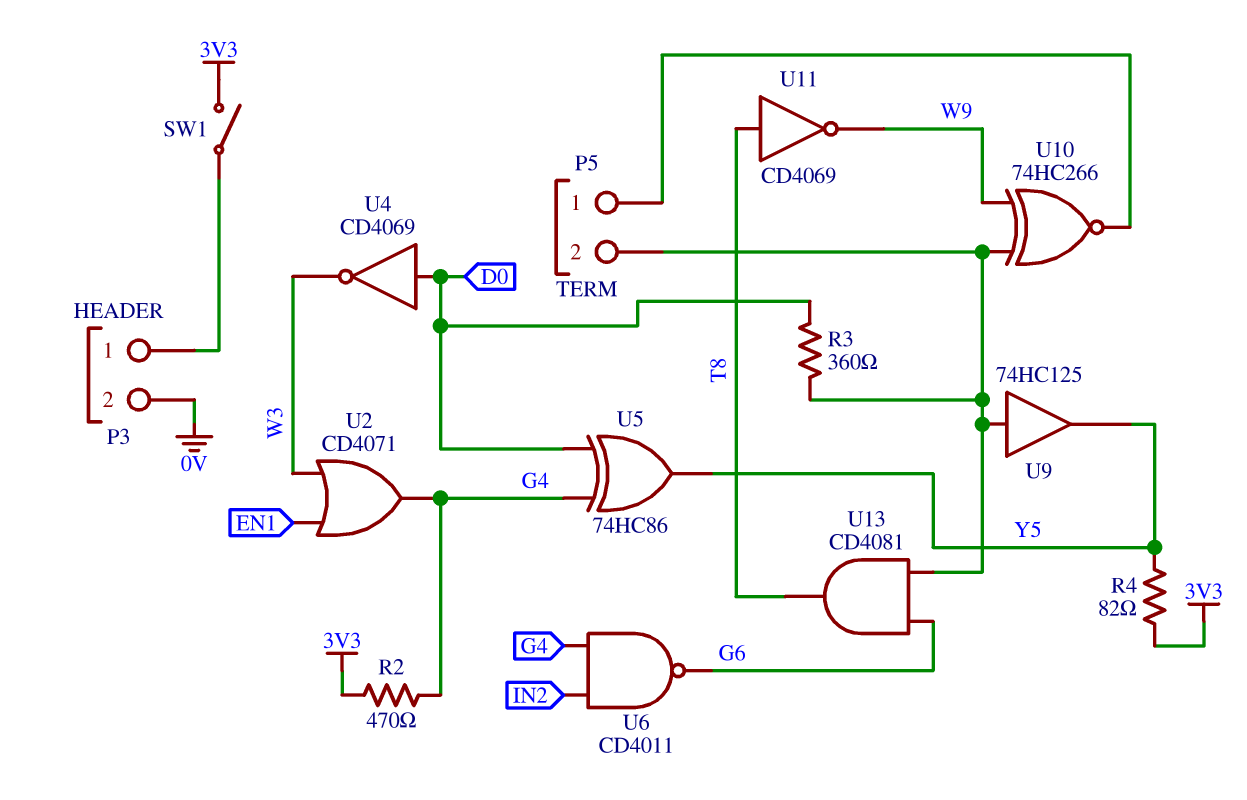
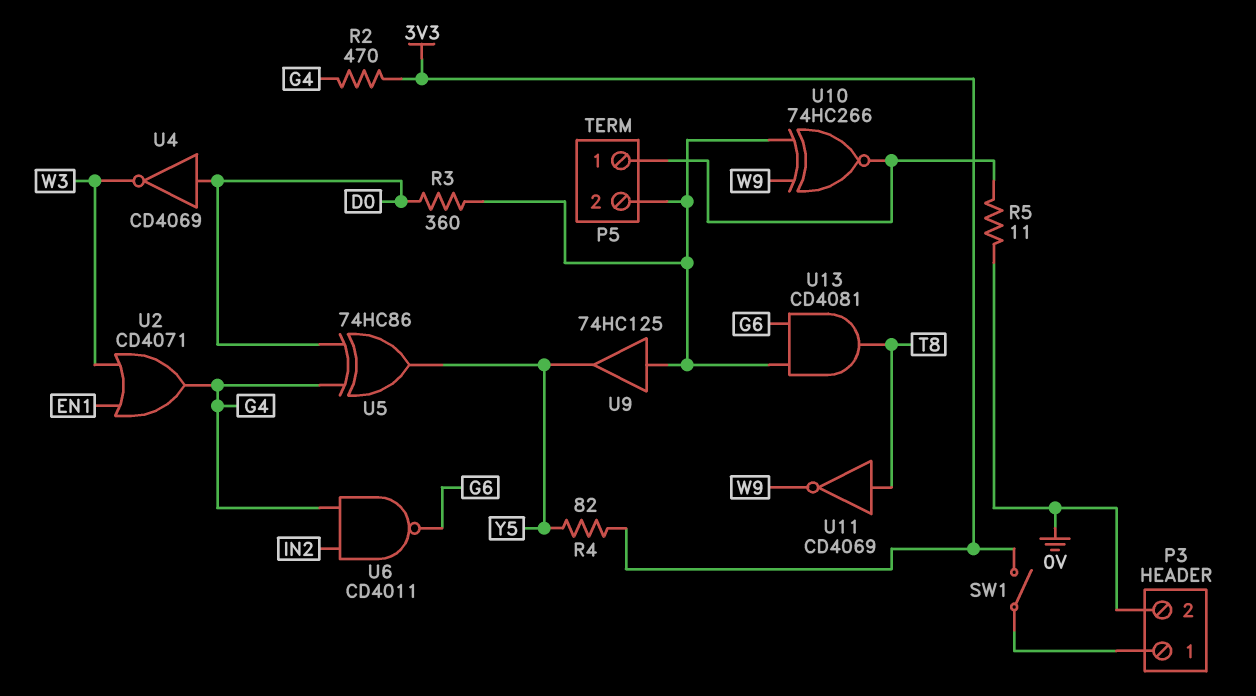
R5: none -> 11 (0V, P5/1)

